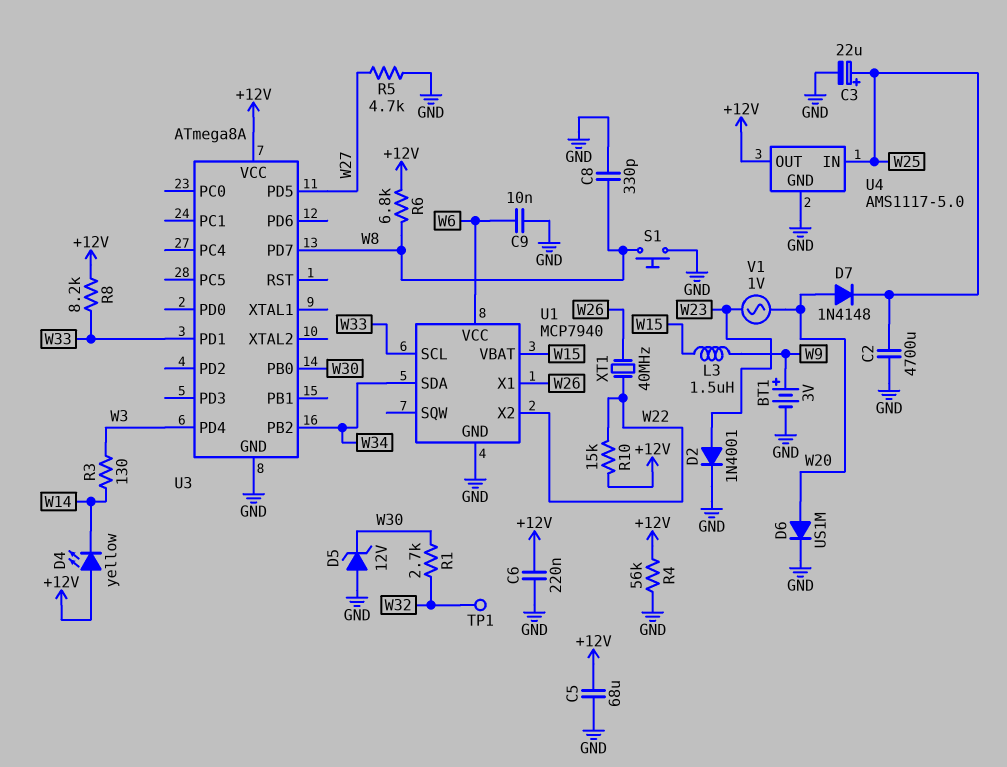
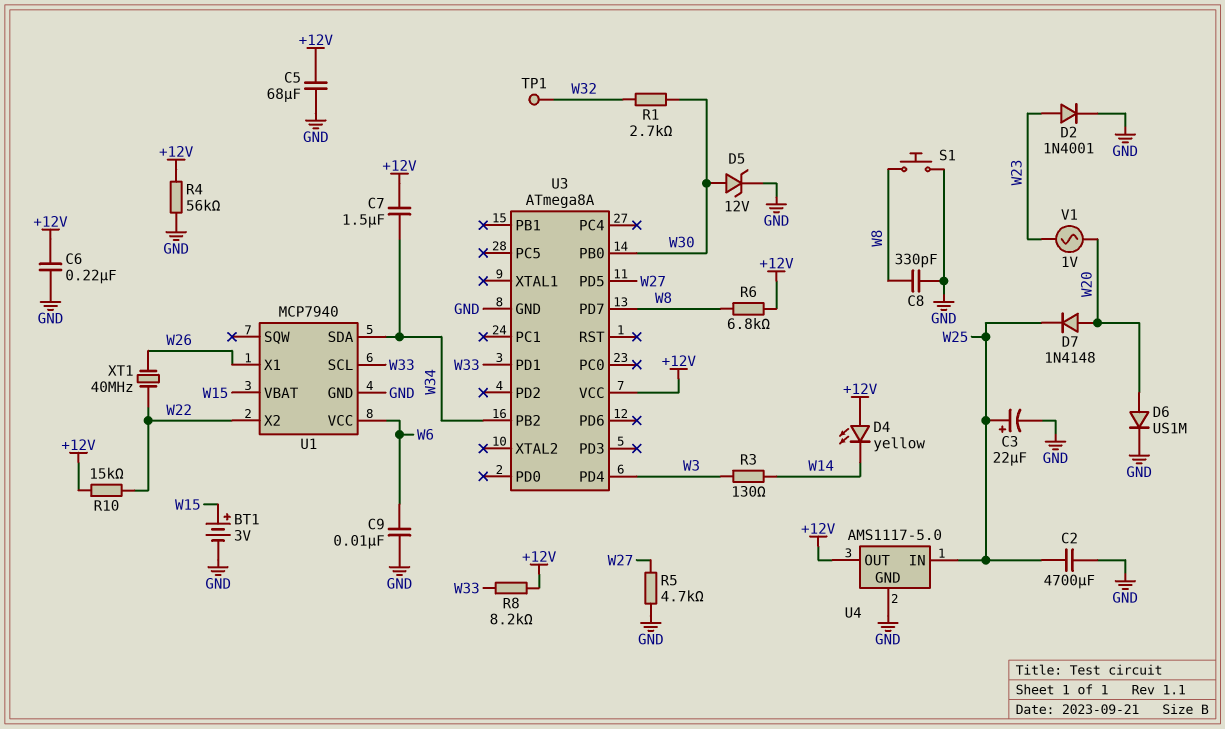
BT1: 3V (plus W9, minus GND) -> 3V (plus W15, minus GND)
C7: none -> 1.5uF (+12V, W34)
D5: zener 12V (A GND, K W30) -> zener 12V (A W30, K GND)
L3: 1.5uH (W9, W15) -> none

